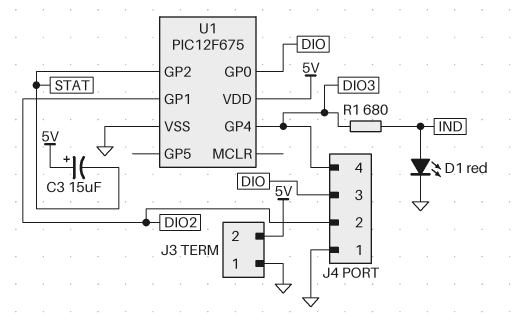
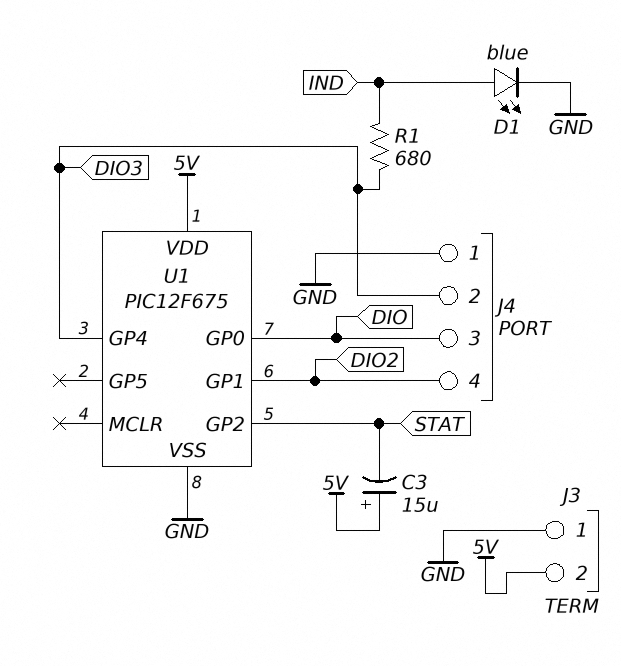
D1: LED red (A IND, K GND) -> LED blue (A IND, K GND)
J4 pin 2: DIO2 -> DIO3
J4 pin 4: DIO3 -> DIO2

